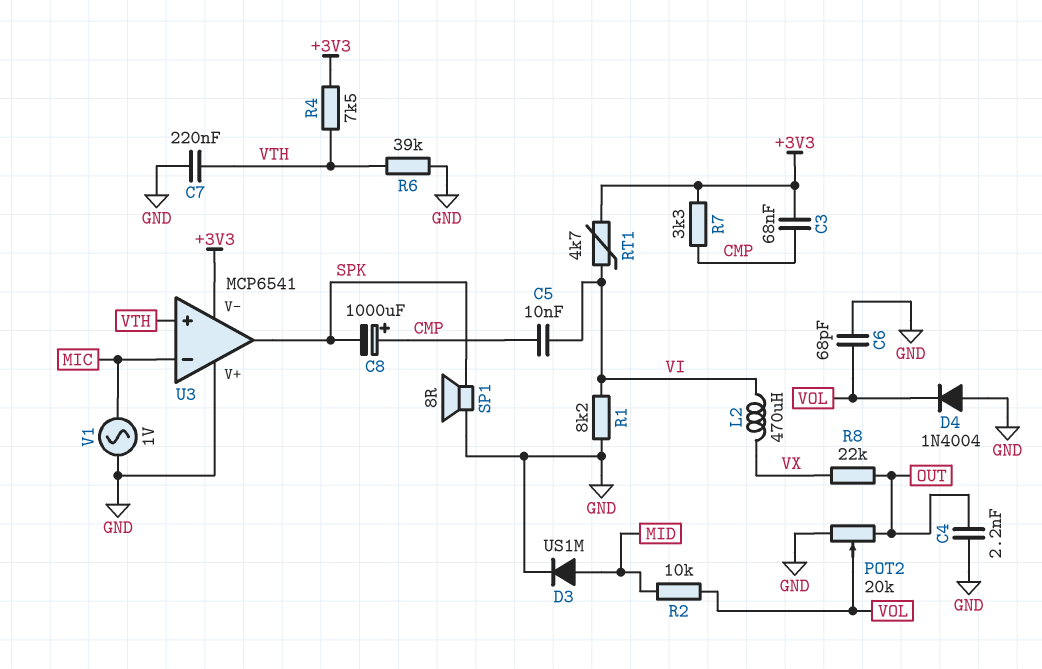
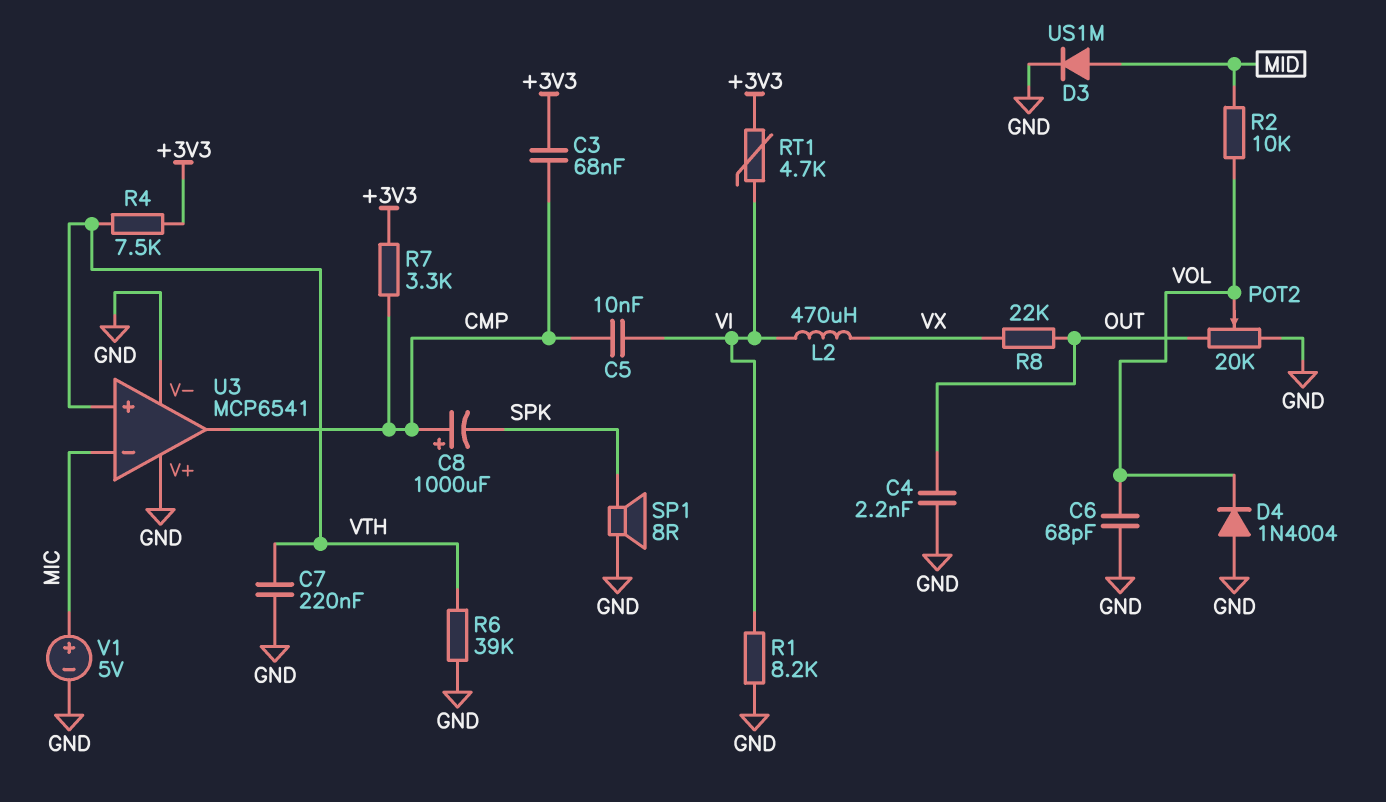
U3 pin V-: +3V3 -> GND
U3 pin out: SPK -> CMP
V1: AC 1V (GND, MIC) -> 5V (plus MIC, minus GND)

